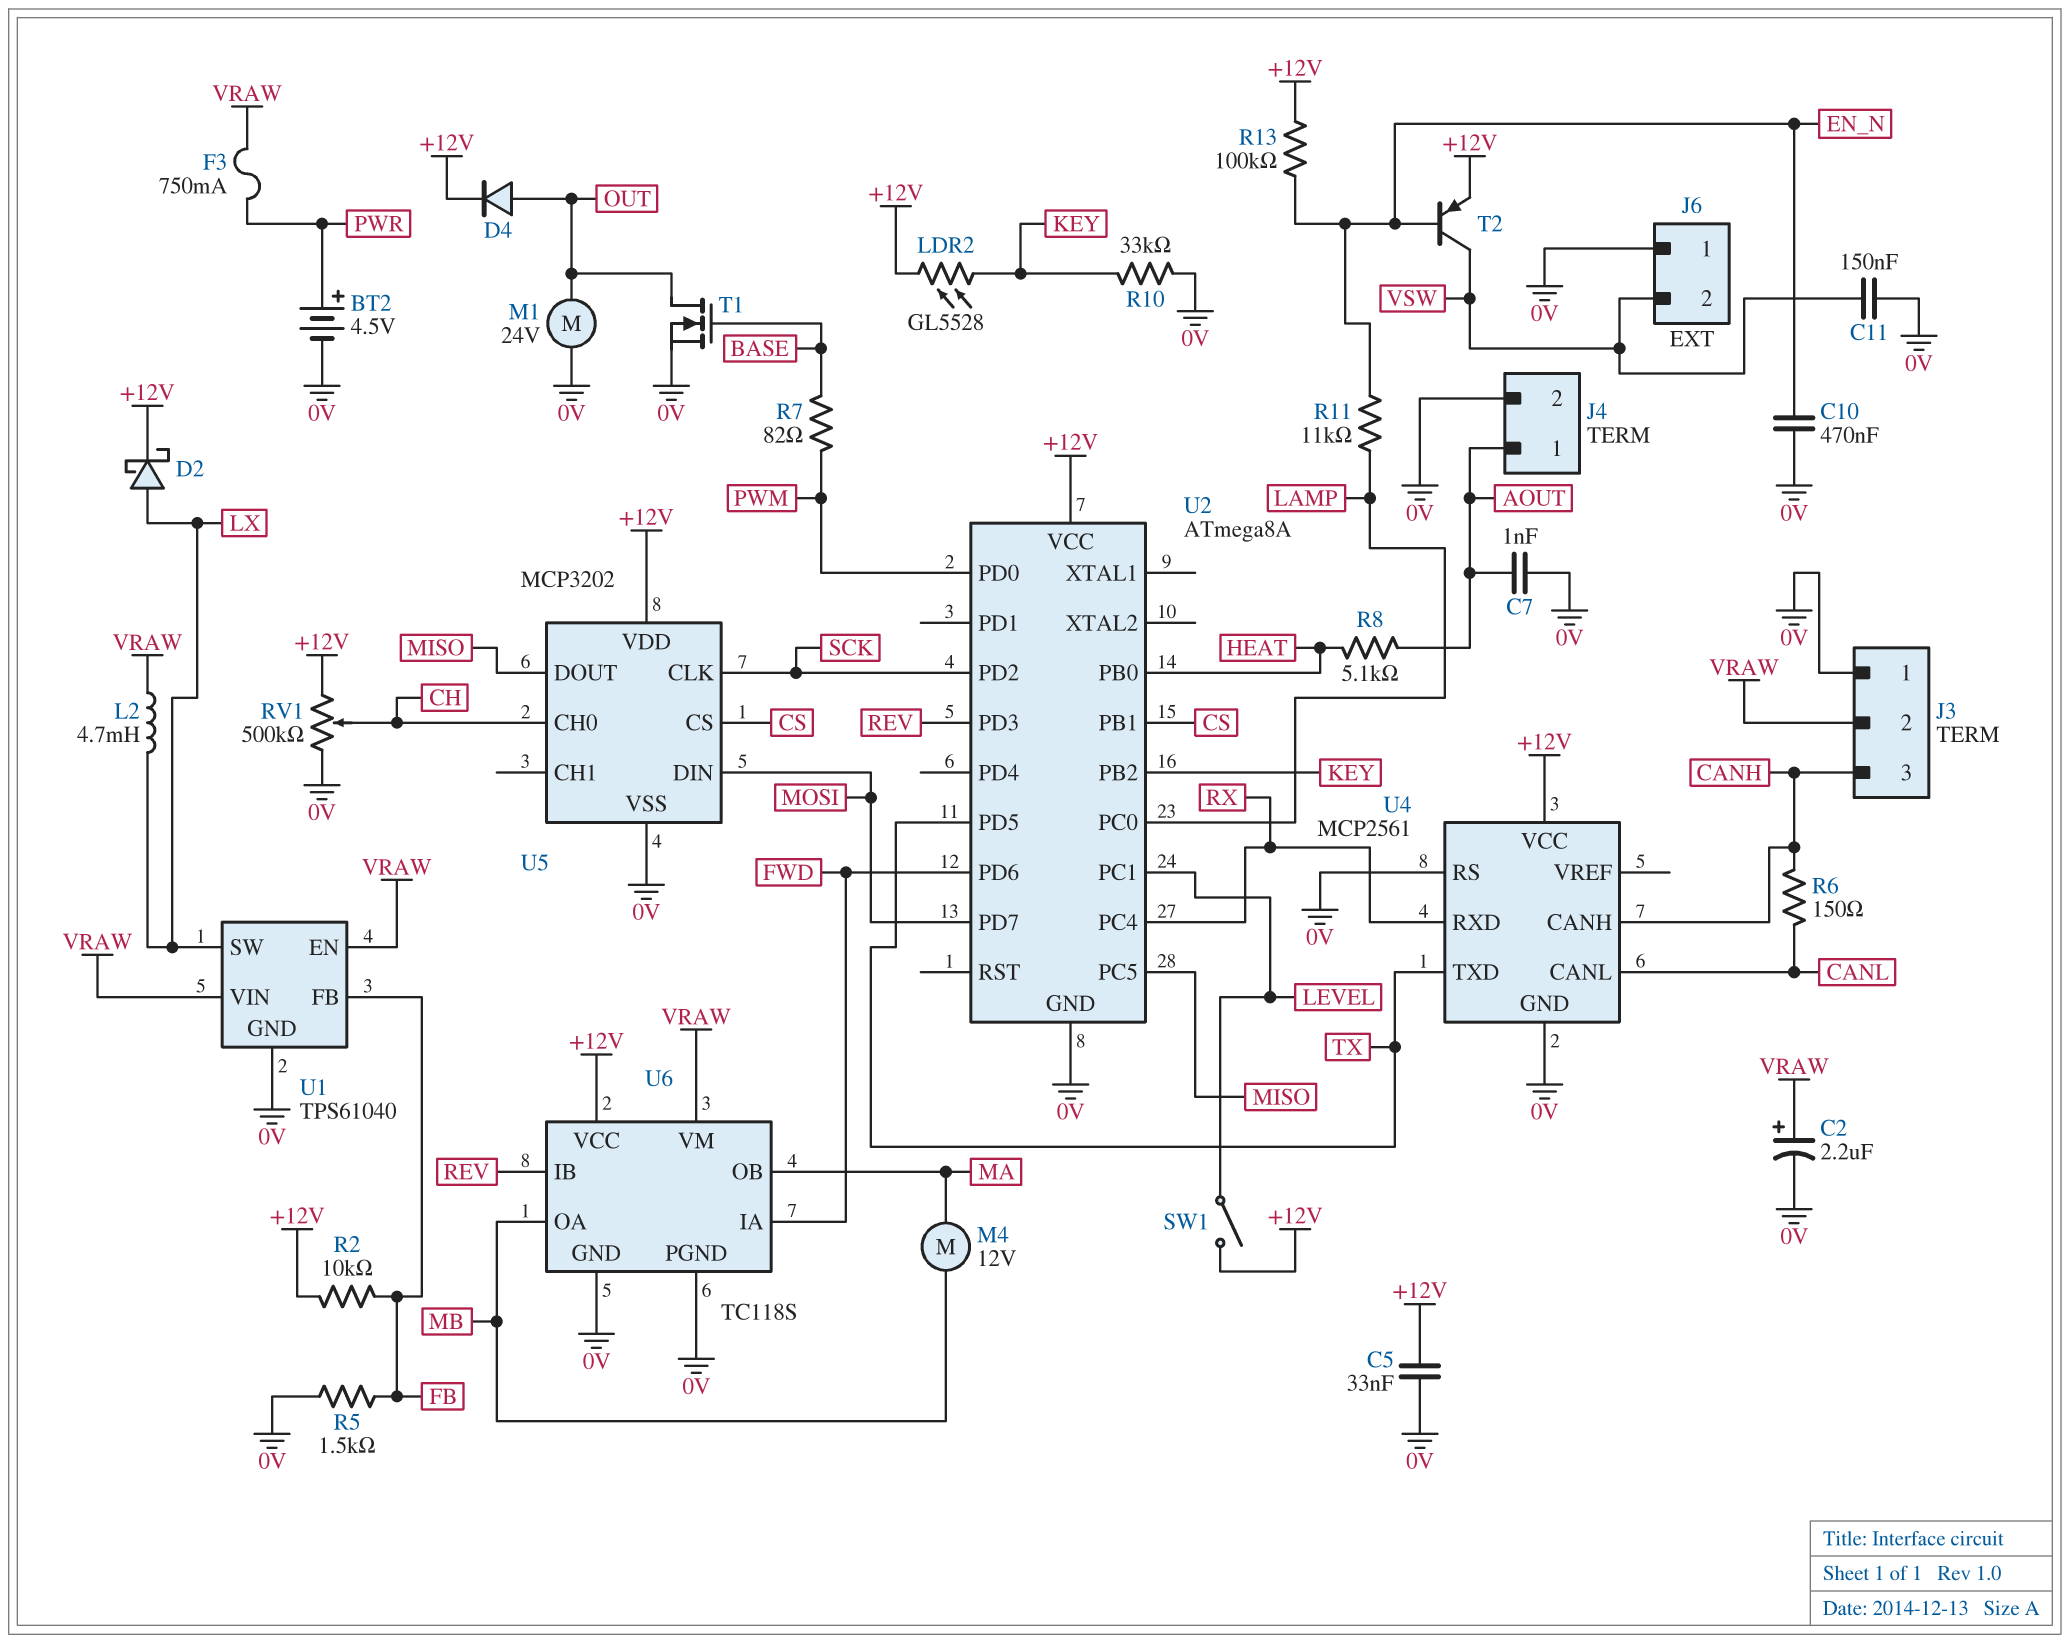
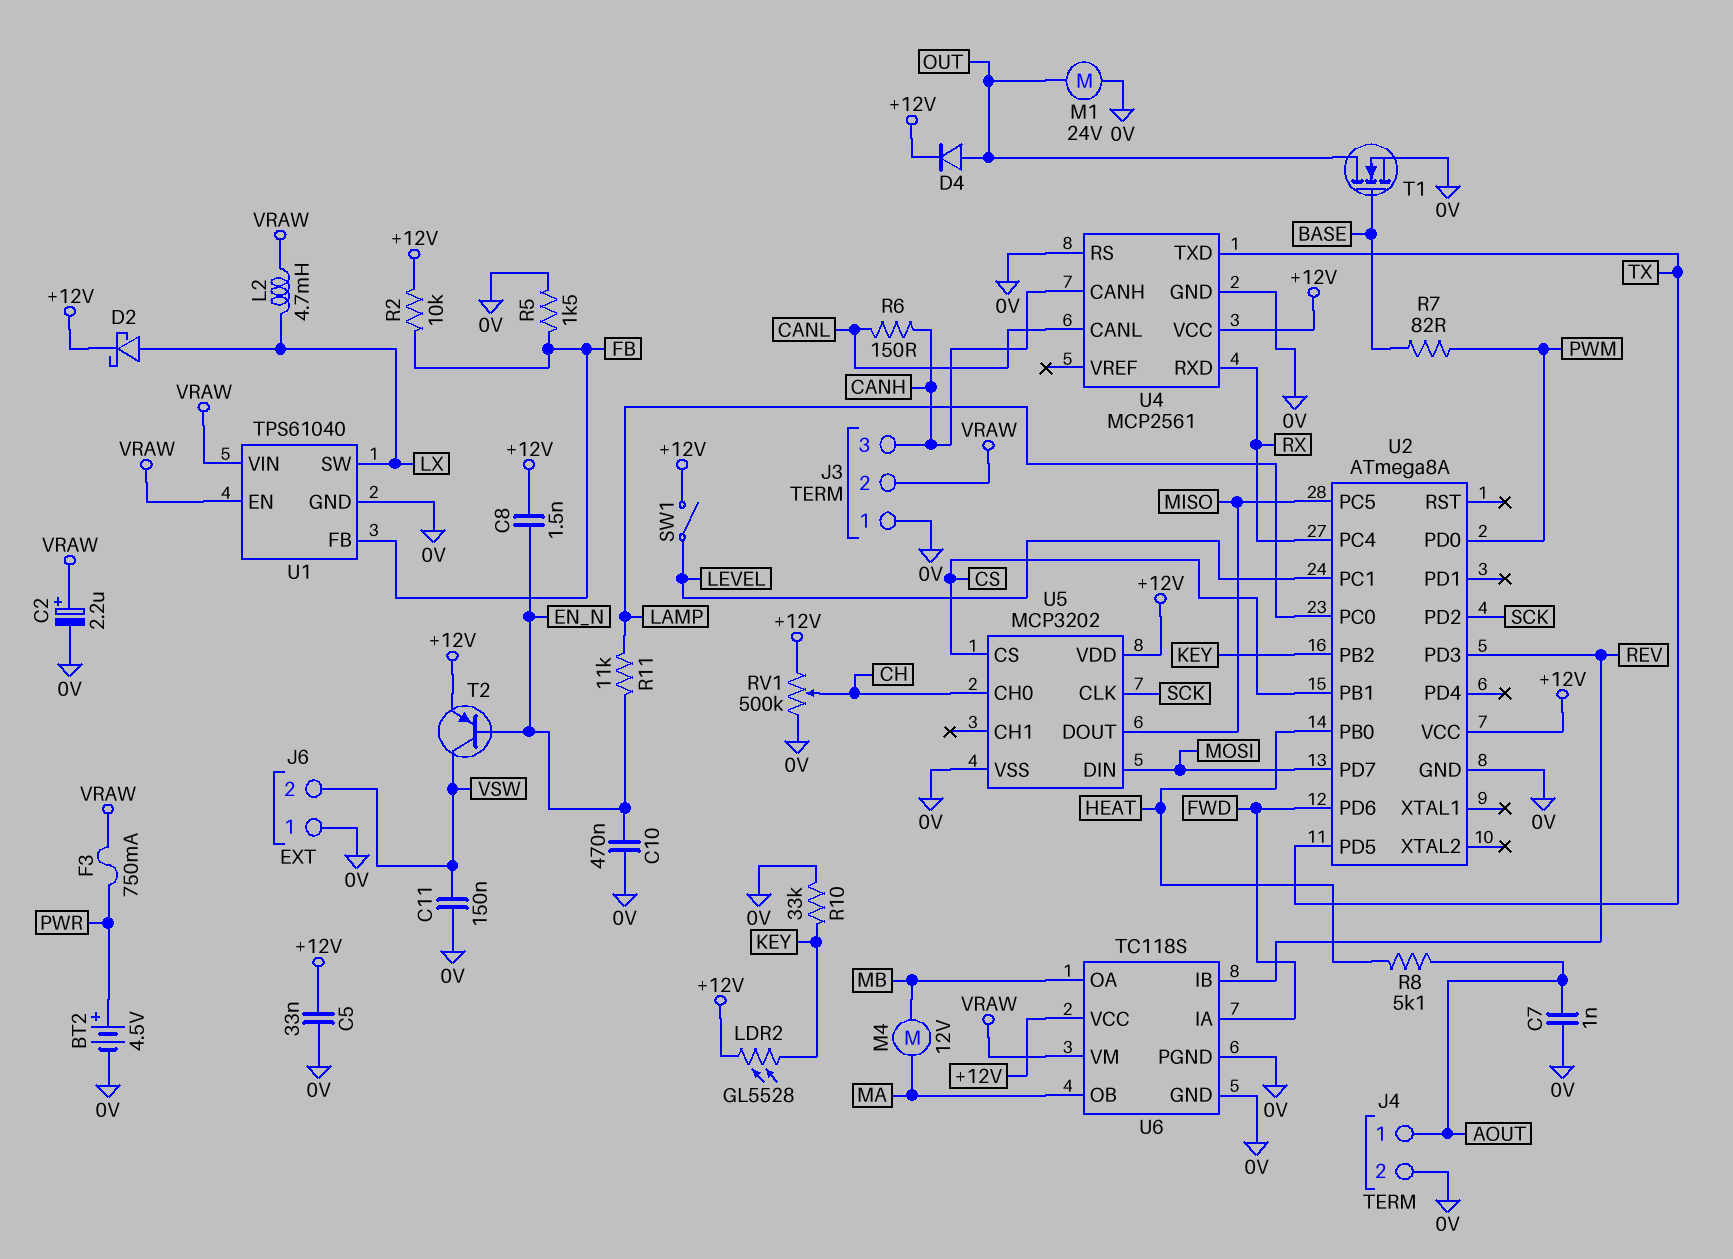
C8: none -> 1.5nF (+12V, EN_N)
R13: 100k (+12V, EN_N) -> none

